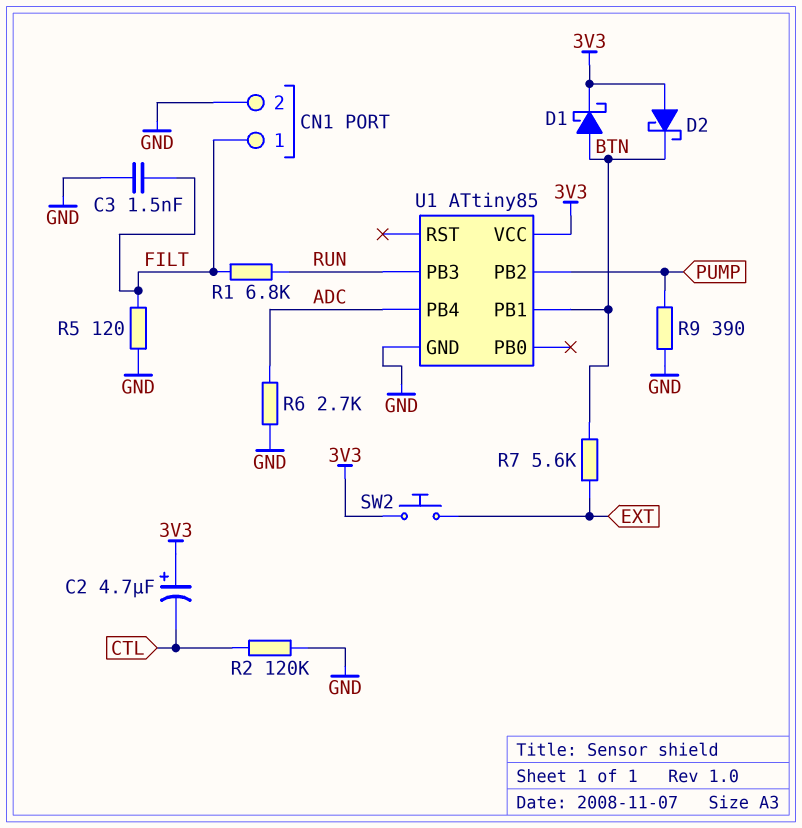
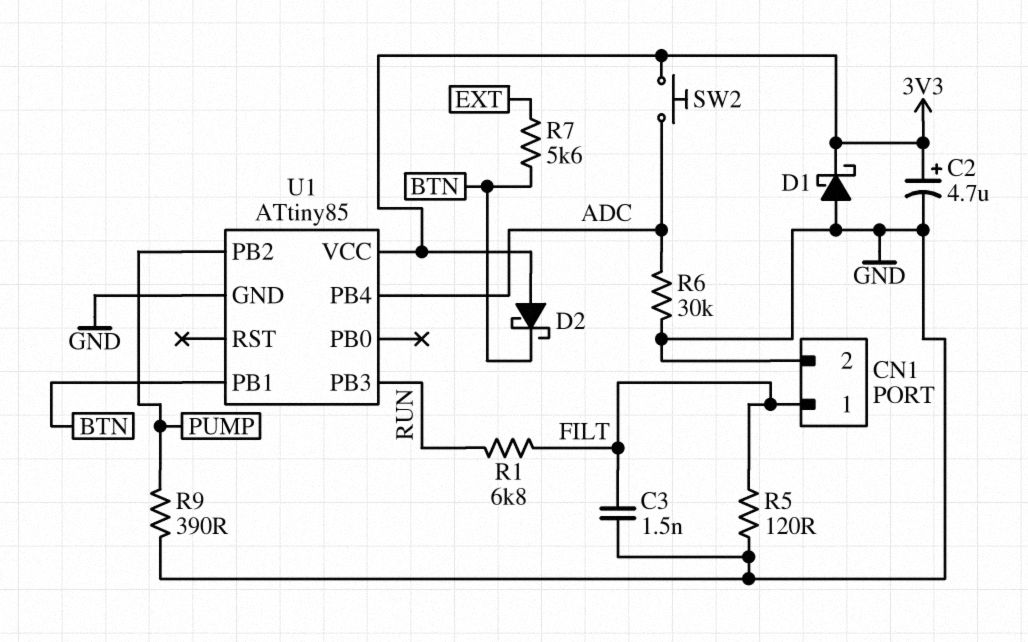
C2: 4.7uF (plus 3V3, minus CTL) -> 4.7uF (plus 3V3, minus GND)
D1: schottky (A BTN, K 3V3) -> schottky (A GND, K 3V3)
R2: 120k (CTL, GND) -> none
R6: 2.7k (ADC, GND) -> 30k (ADC, GND)
SW2: button (3V3, EXT) -> button (3V3, ADC)

